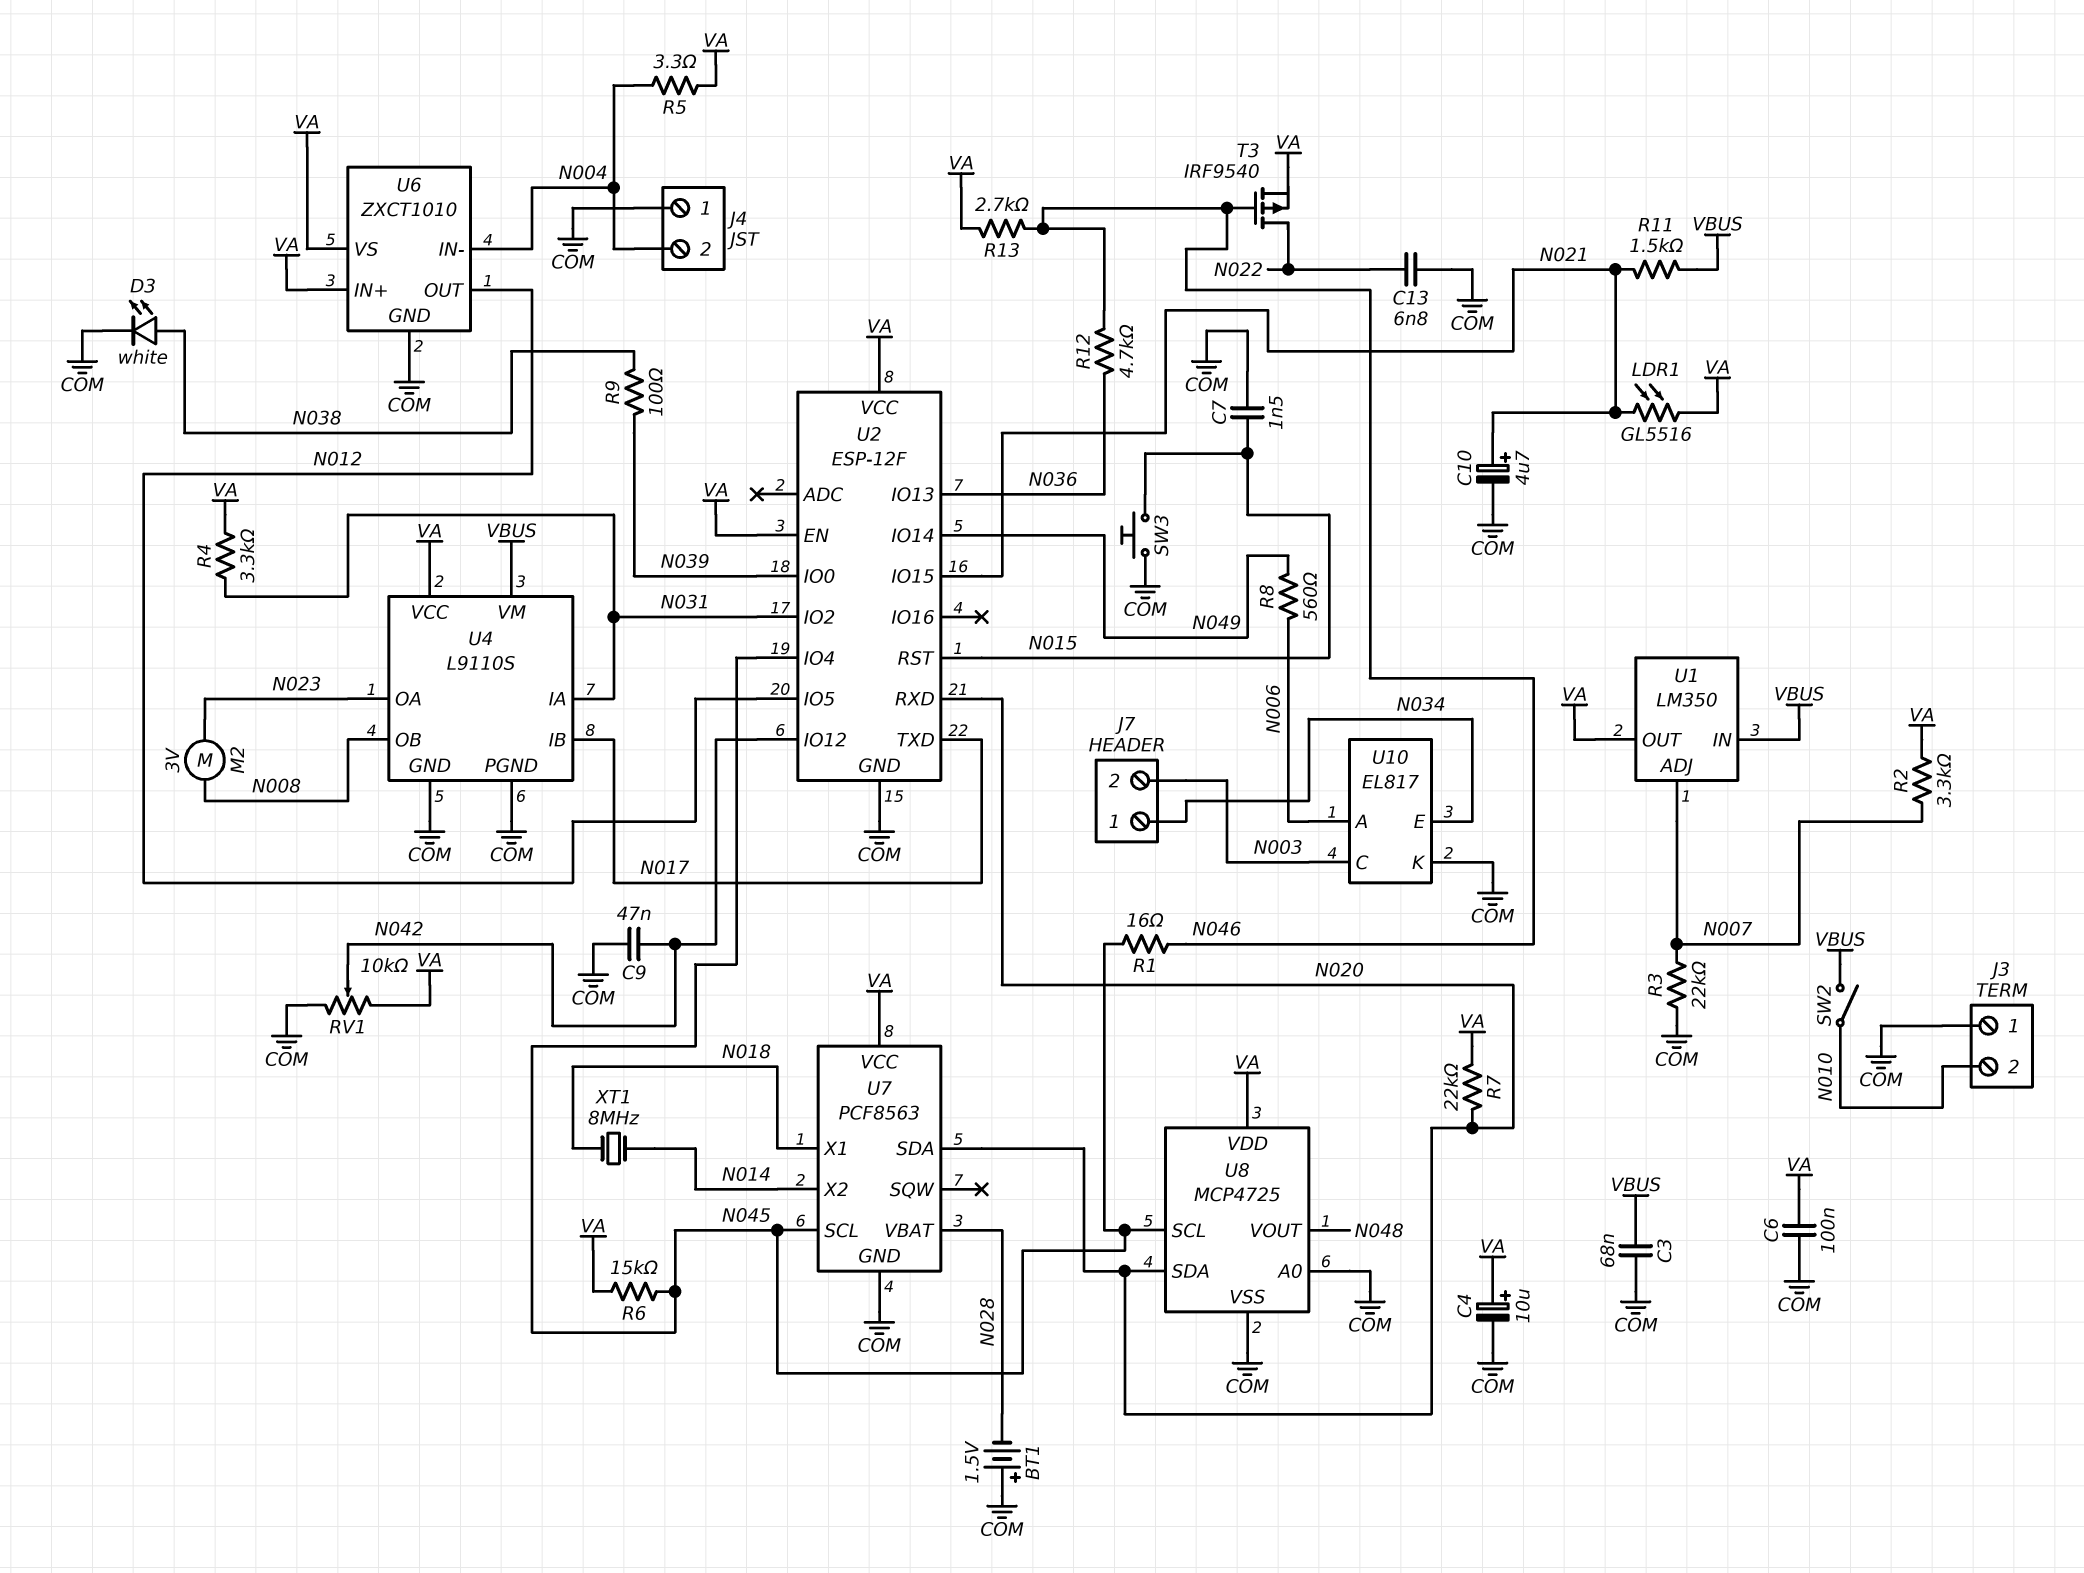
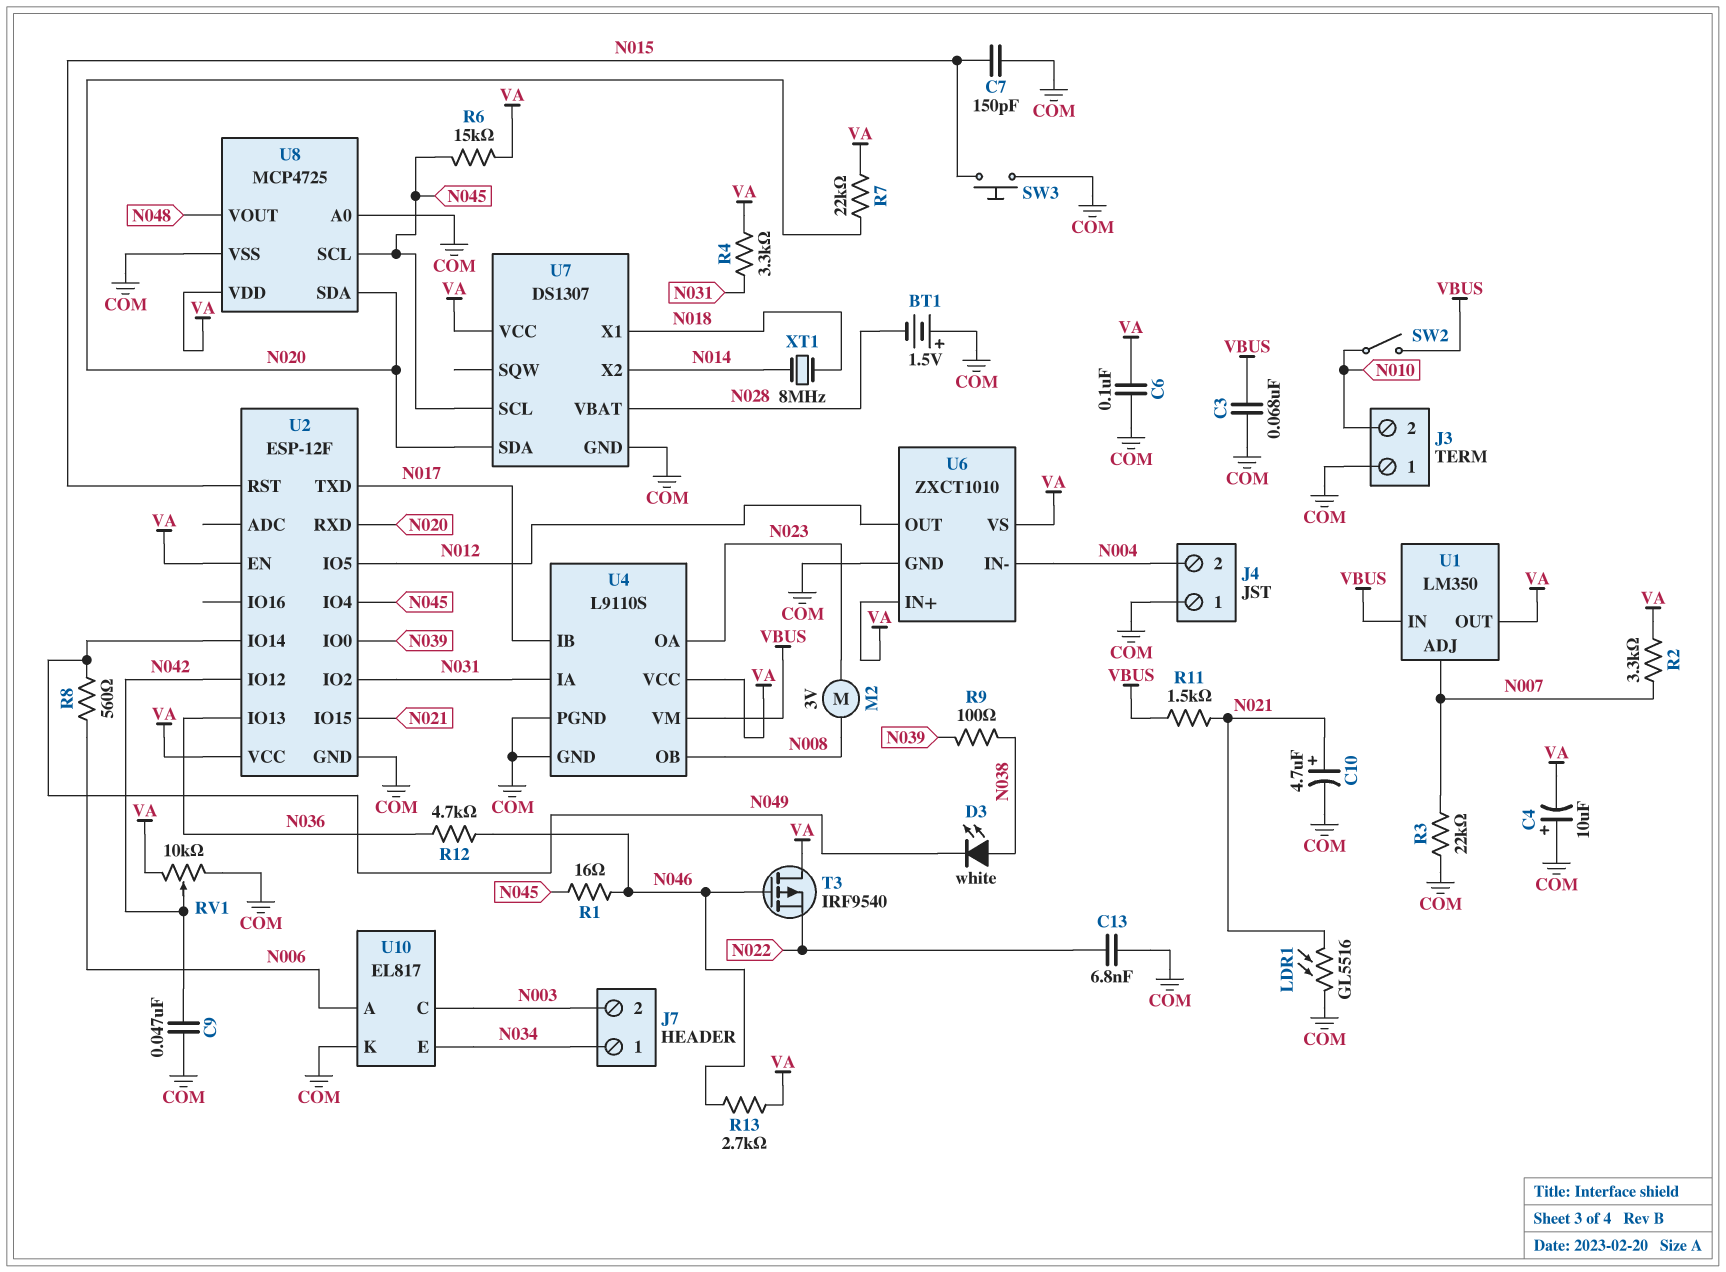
C4: 10uF (plus VA, minus COM) -> 10uF (plus COM, minus VA)
C7: 1.5nF (COM, N015) -> 150pF (COM, N015)
D3: LED white (A N038, K COM) -> LED white (A N038, K N049)
LDR1: GL5516 (N021, VA) -> GL5516 (COM, N021)
R5: 3.3 (N004, VA) -> none
T3: PMOS IRF9540 (G N046, D N022, S VA) -> PMOS IRF9540 (G N046, D VA, S N022)
U7: PCF8563 -> DS1307

